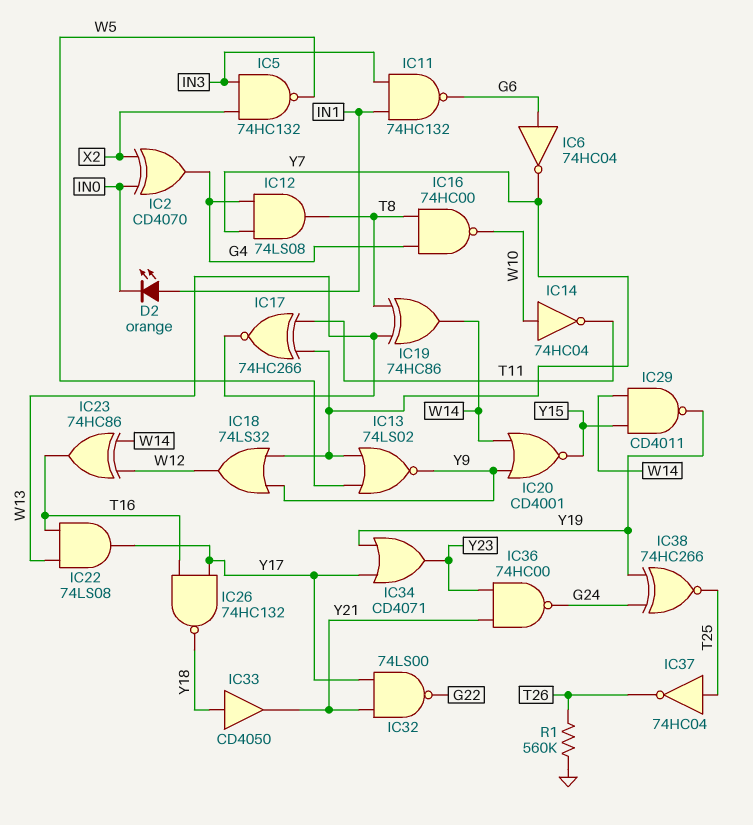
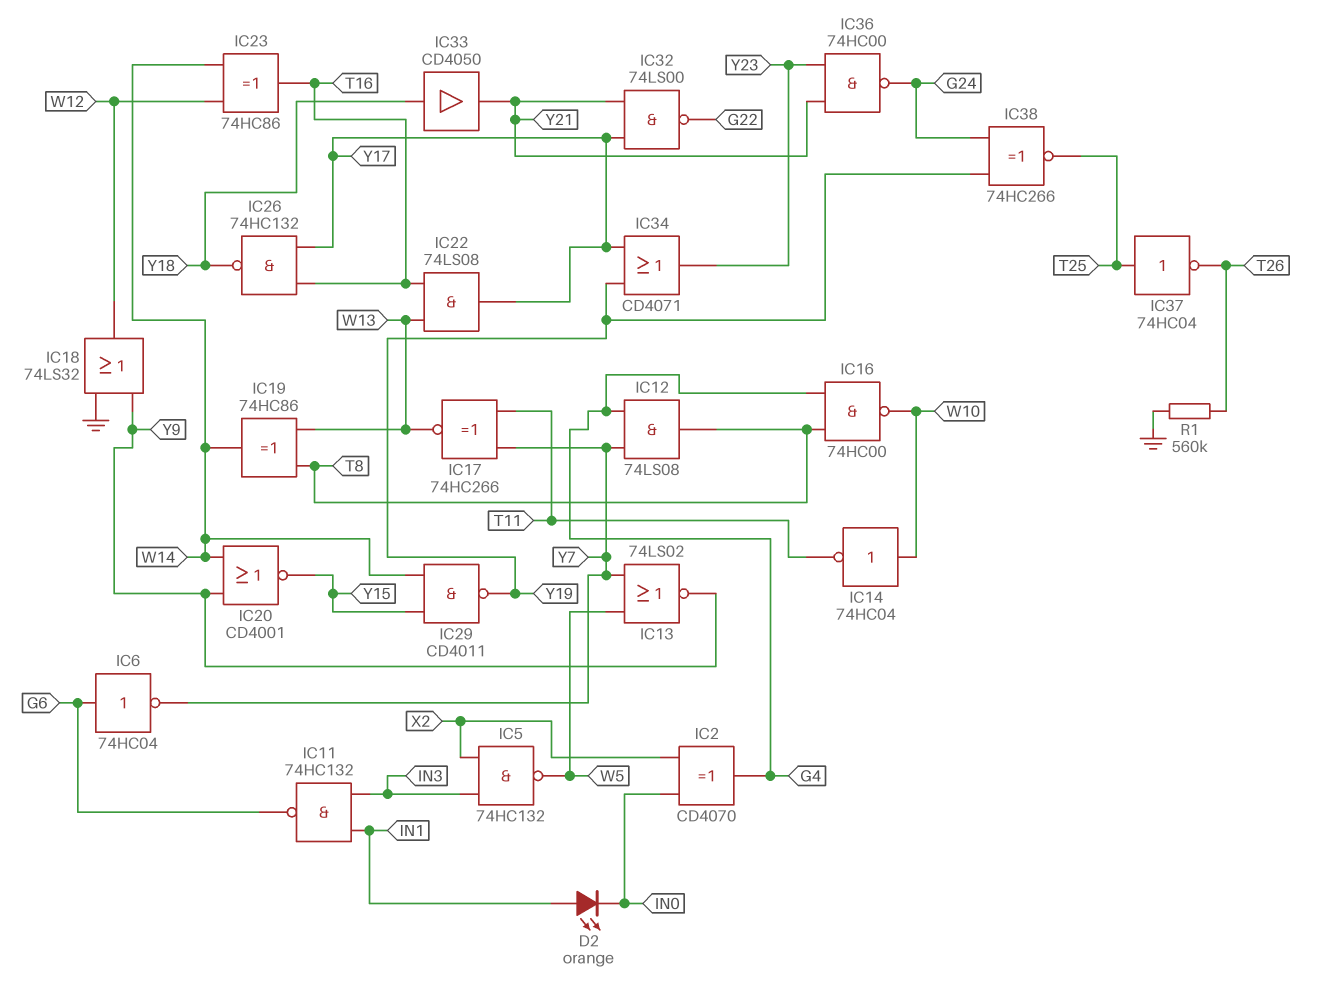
IC18: OR 74LS32 (in Y7, in Y9, out W12) -> OR 74LS32 (in GND, in Y9, out W12)

